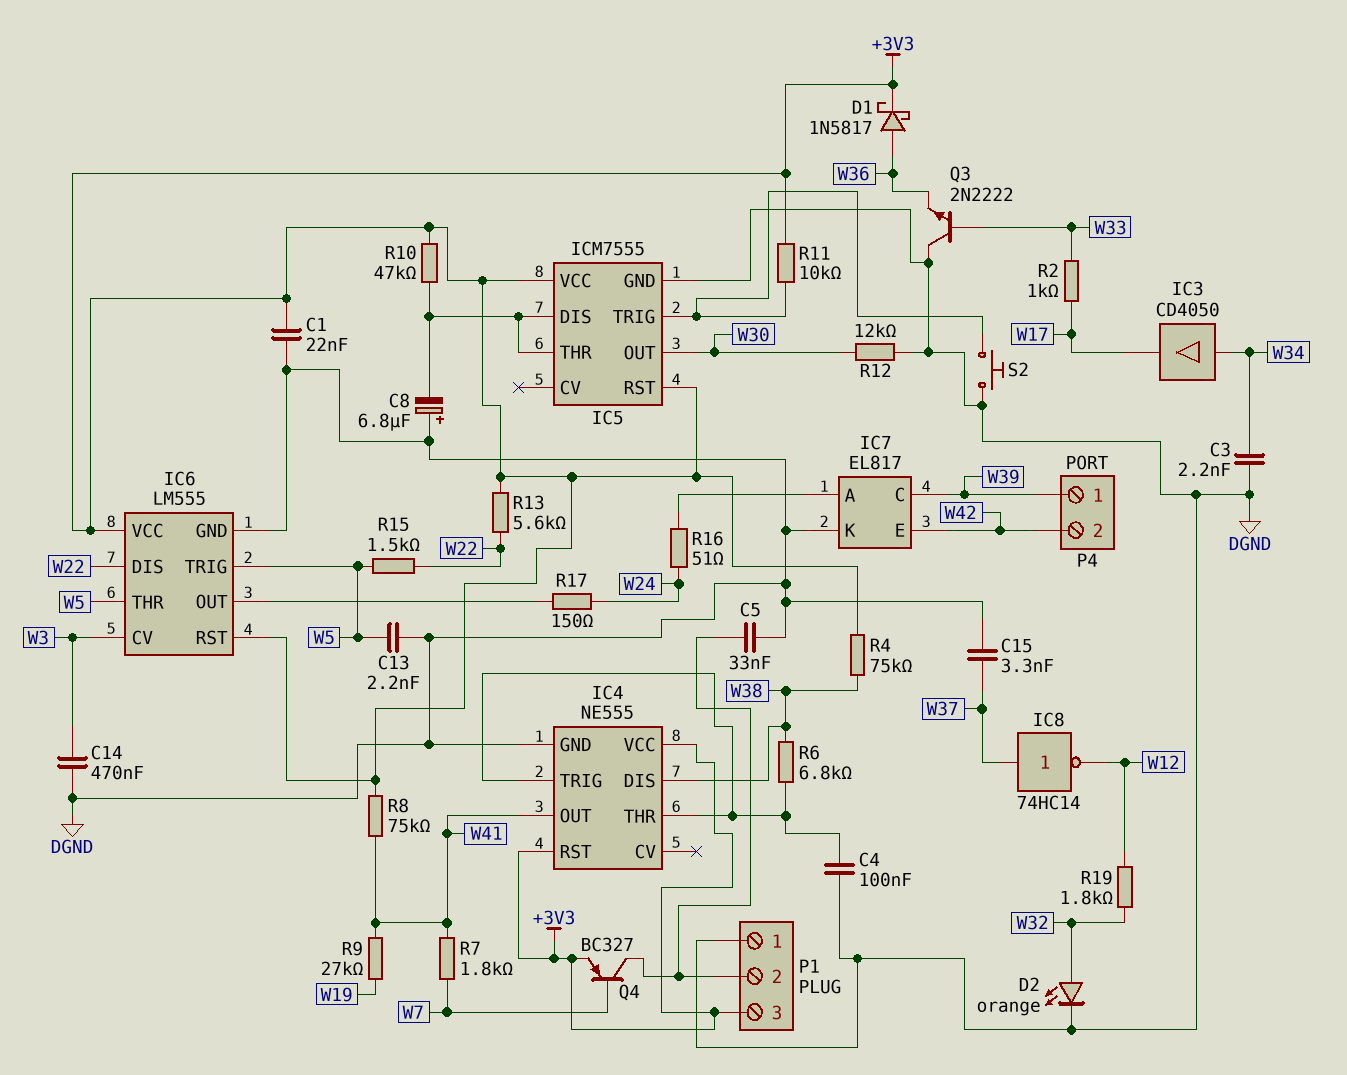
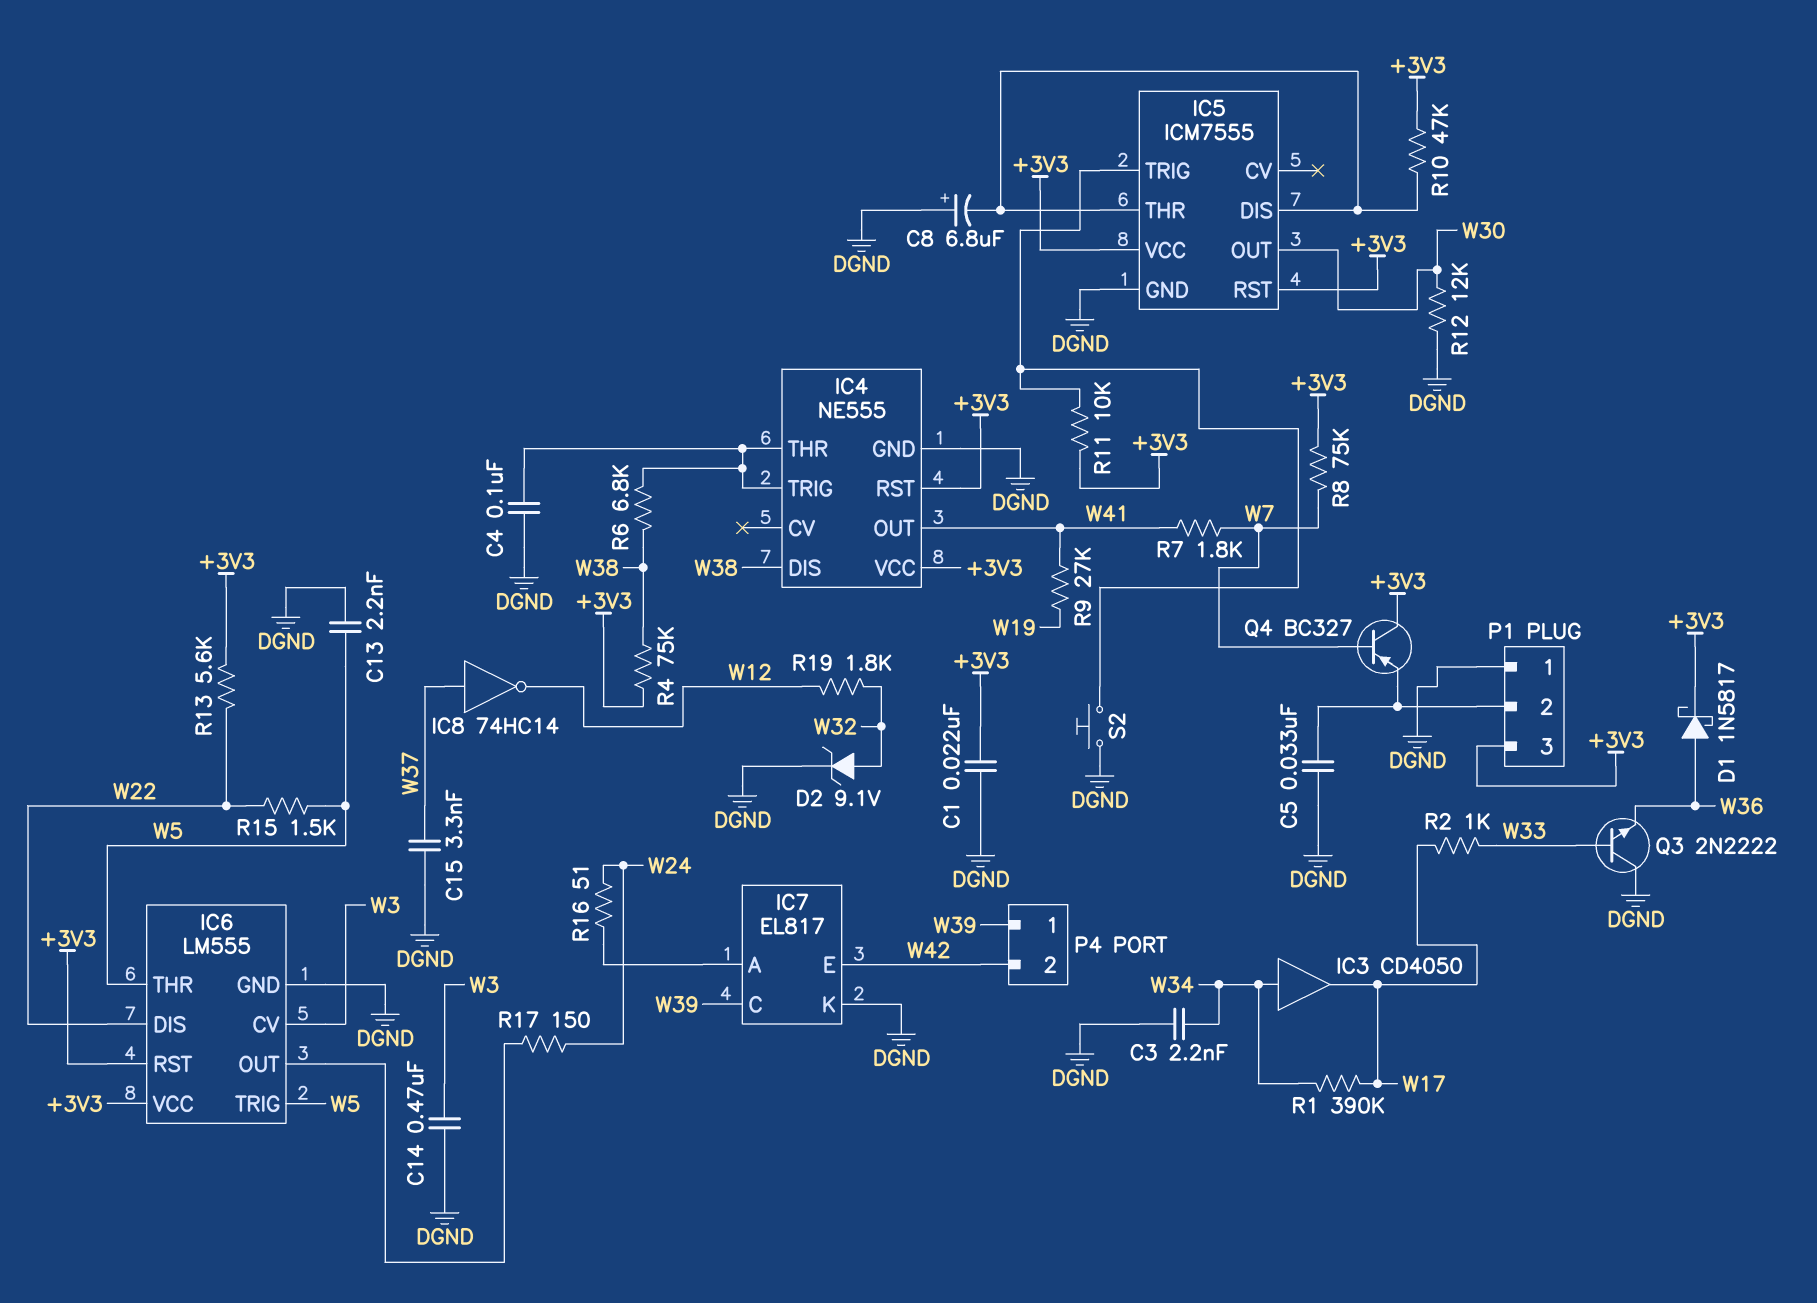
D2: LED orange (A W32, K DGND) -> zener 9.1V (A W32, K DGND)
Q4: PNP BC327 (B W7, C P1/2, E +3V3) -> PNP BC327 (B W7, C +3V3, E P1/2)
R1: none -> 390k (W17, W34)
R8: 75k (+3V3, W41) -> 75k (+3V3, W7)

